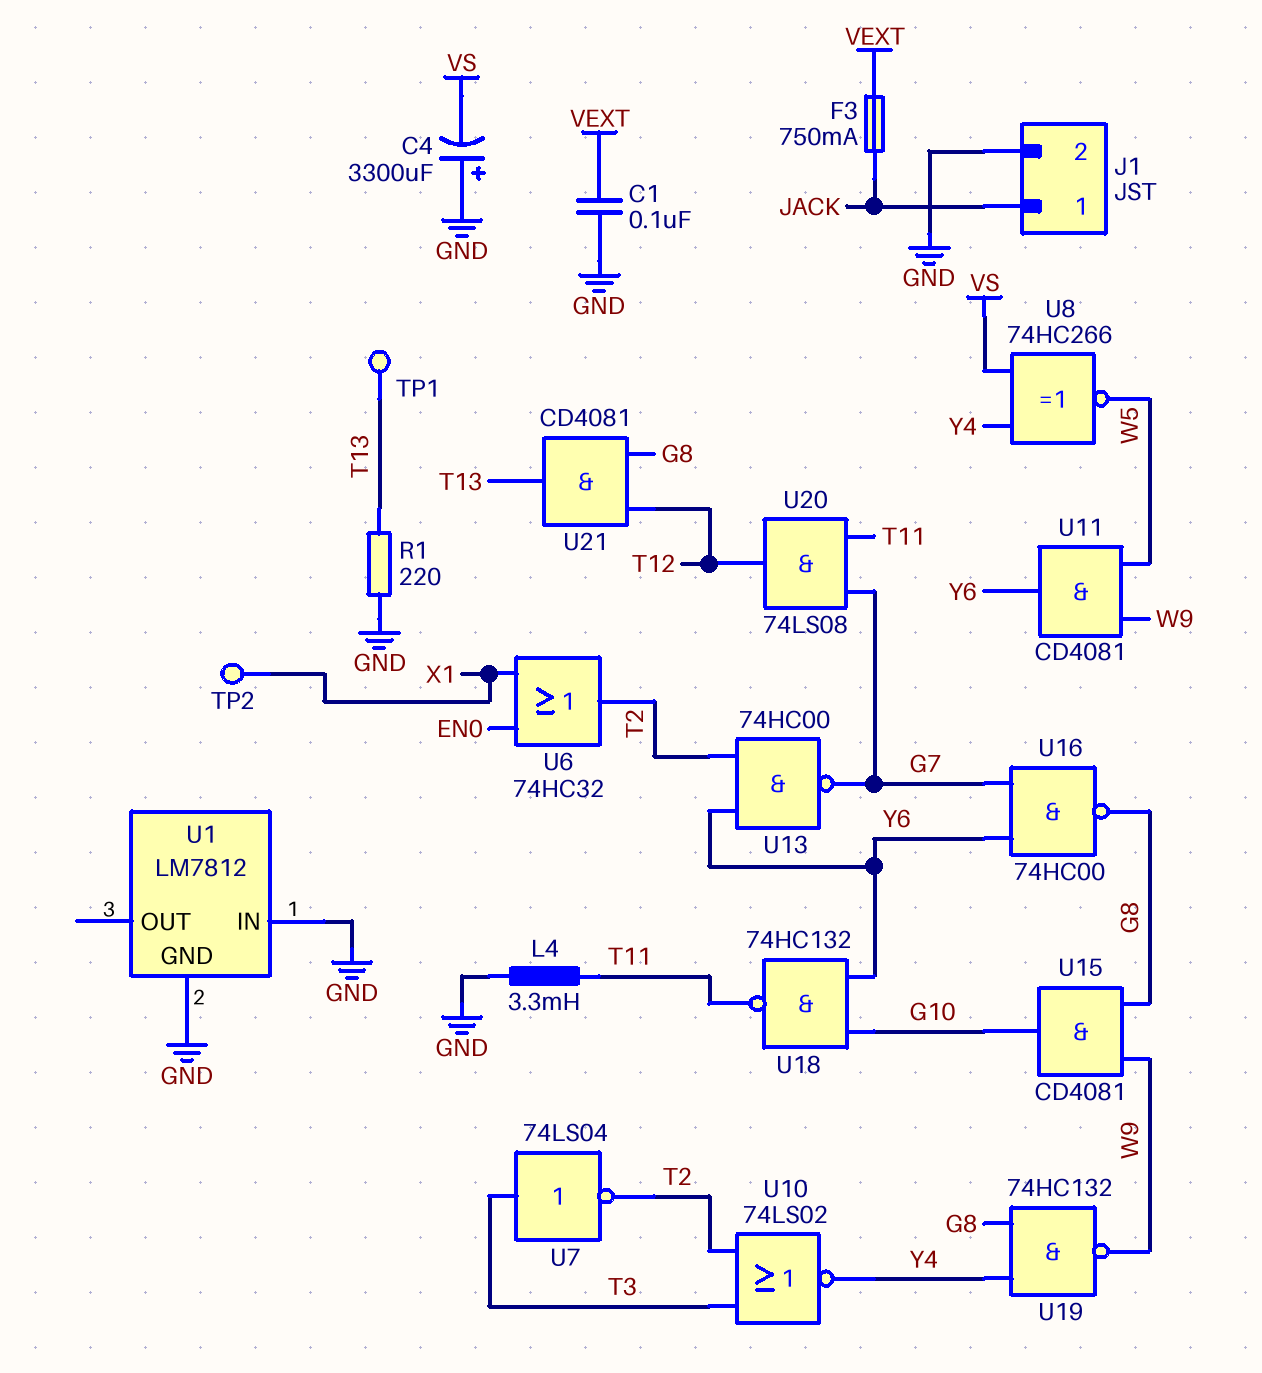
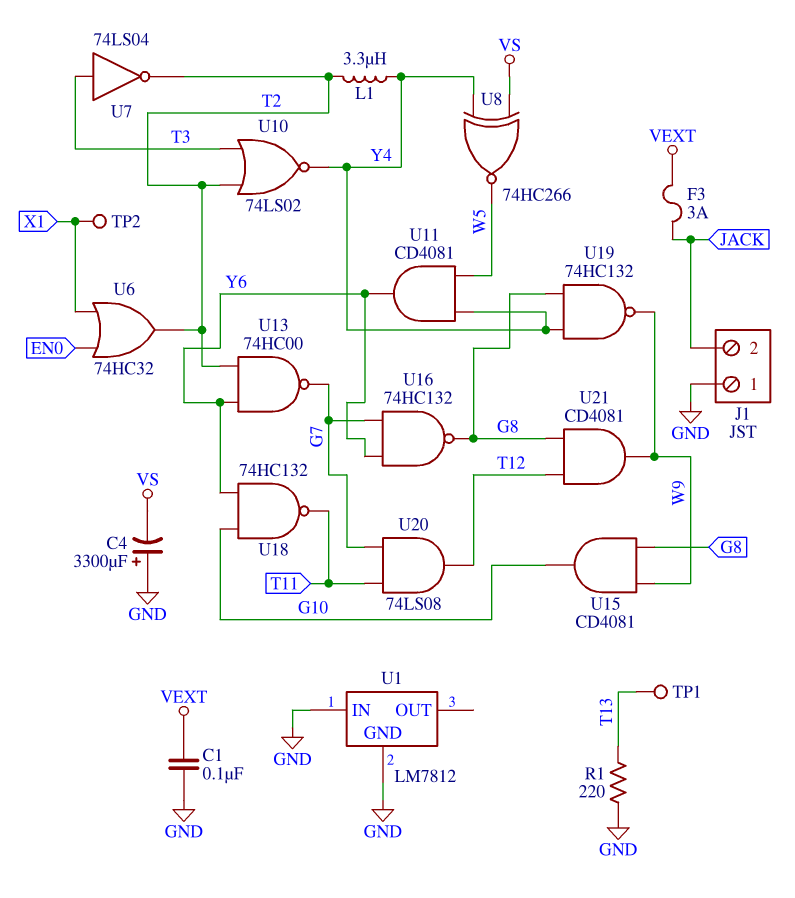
F3: 750mA (JACK, VEXT) -> 3A (JACK, VEXT)
J1 pin 1: JACK -> GND
J1 pin 2: GND -> JACK
L1: none -> 3.3uH (T2, Y4)
L4: 3.3mH (GND, T11) -> none
U11: AND CD4081 (in W5, in W9, out Y6) -> AND CD4081 (in W5, in Y4, out Y6)
U16: NAND 74HC00 (in G7, in Y6, out G8) -> NAND 74HC132 (in G7, in Y6, out G8)
U21: AND CD4081 (in G8, in T12, out T13) -> AND CD4081 (in G8, in T12, out W9)

